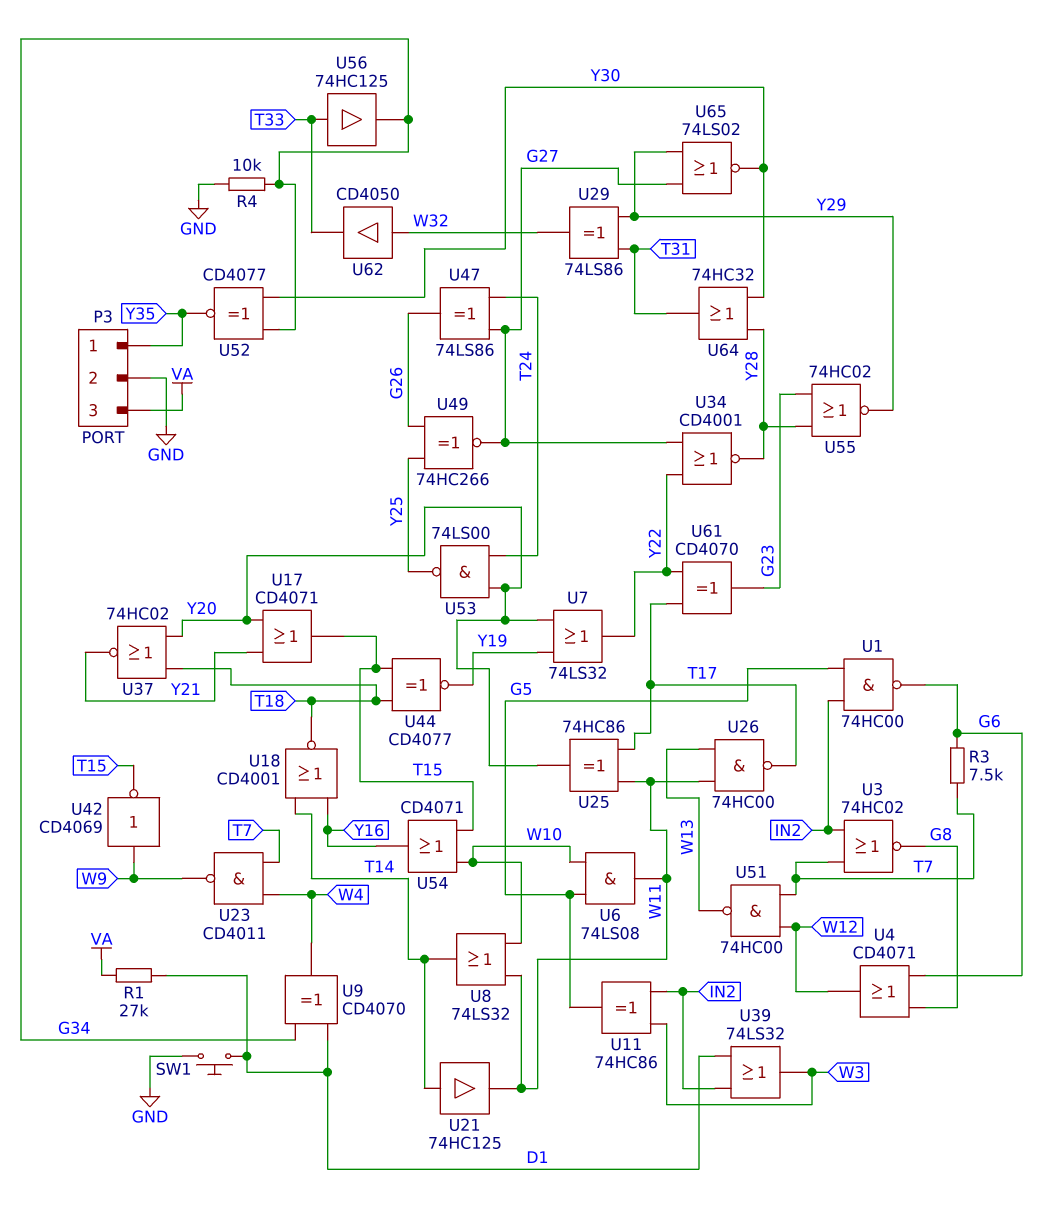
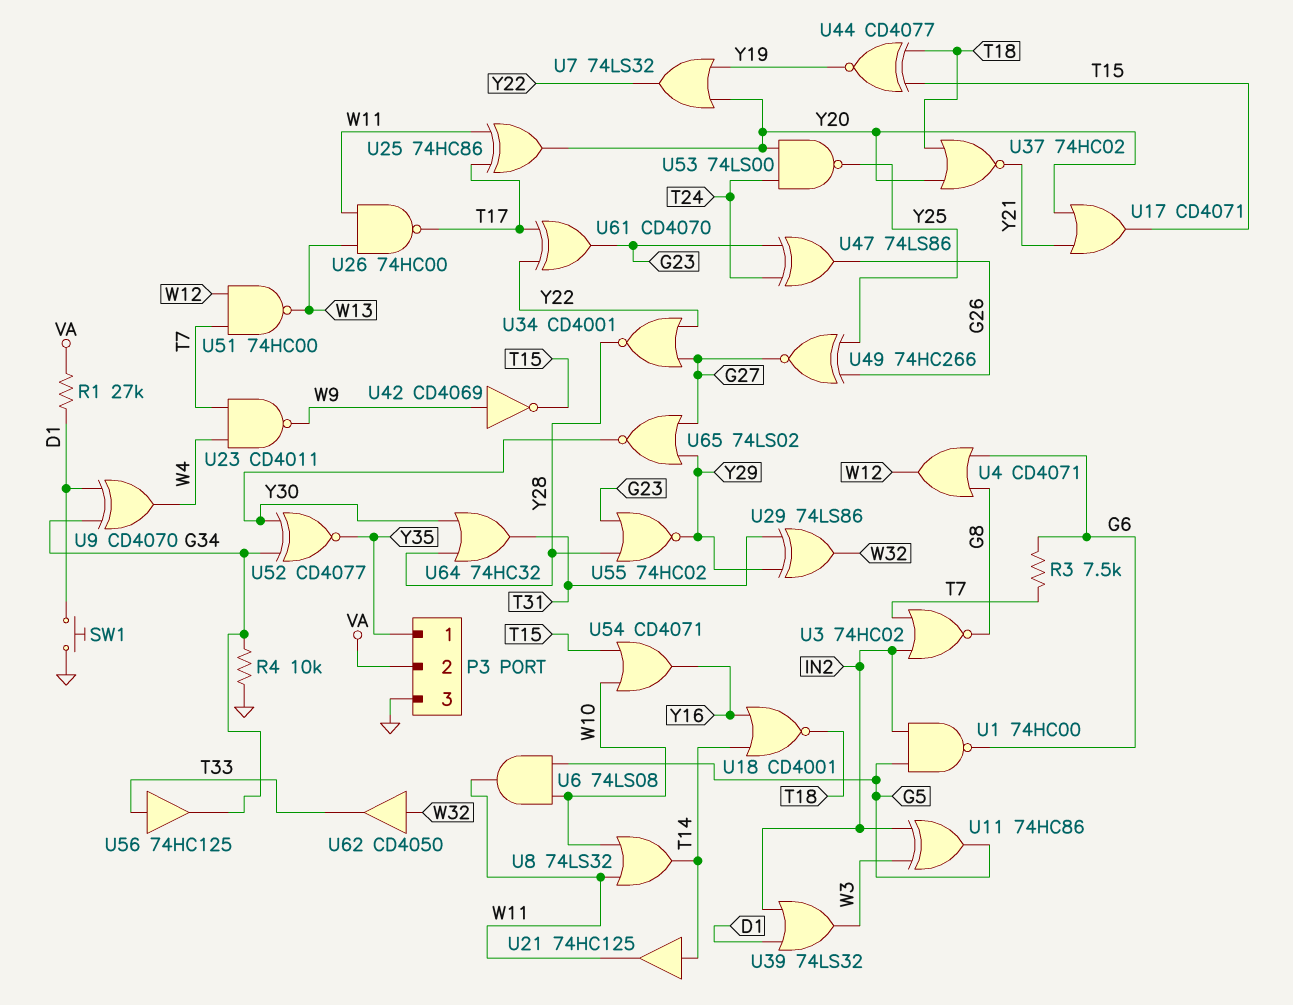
P3 pin 2: GND -> VA
P3 pin 3: VA -> GND
U47: XOR 74LS86 (in G27, in T24, out G26) -> XOR 74LS86 (in G23, in T24, out G26)

